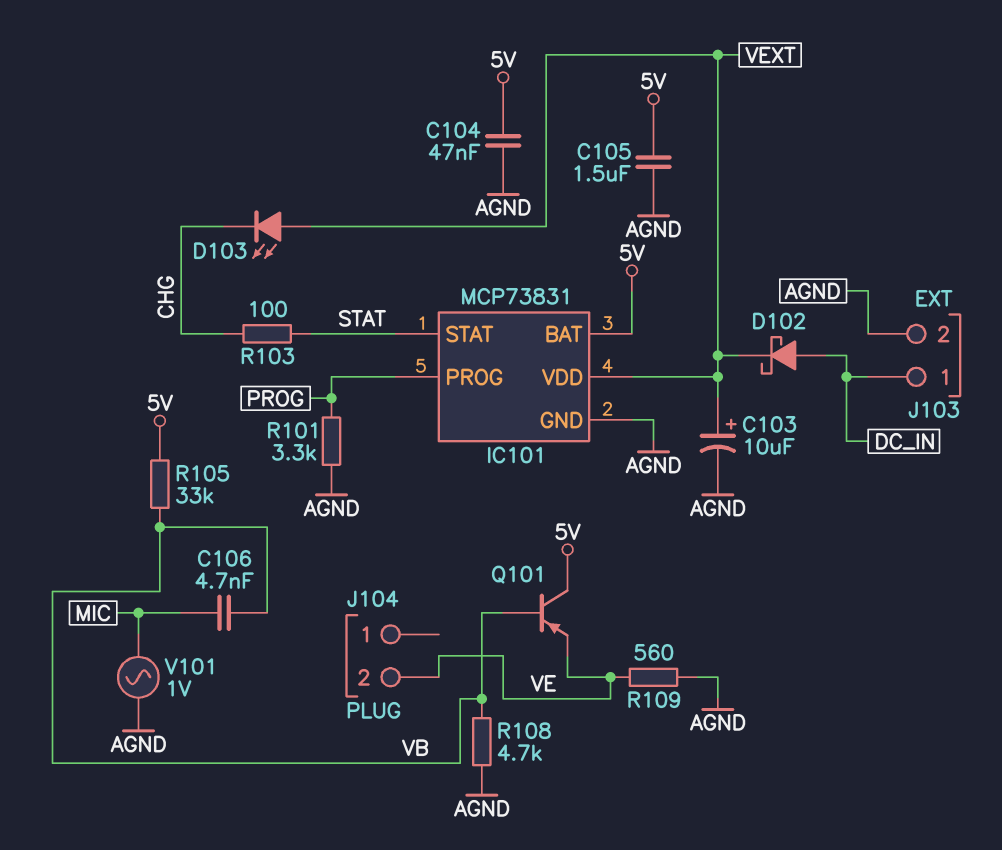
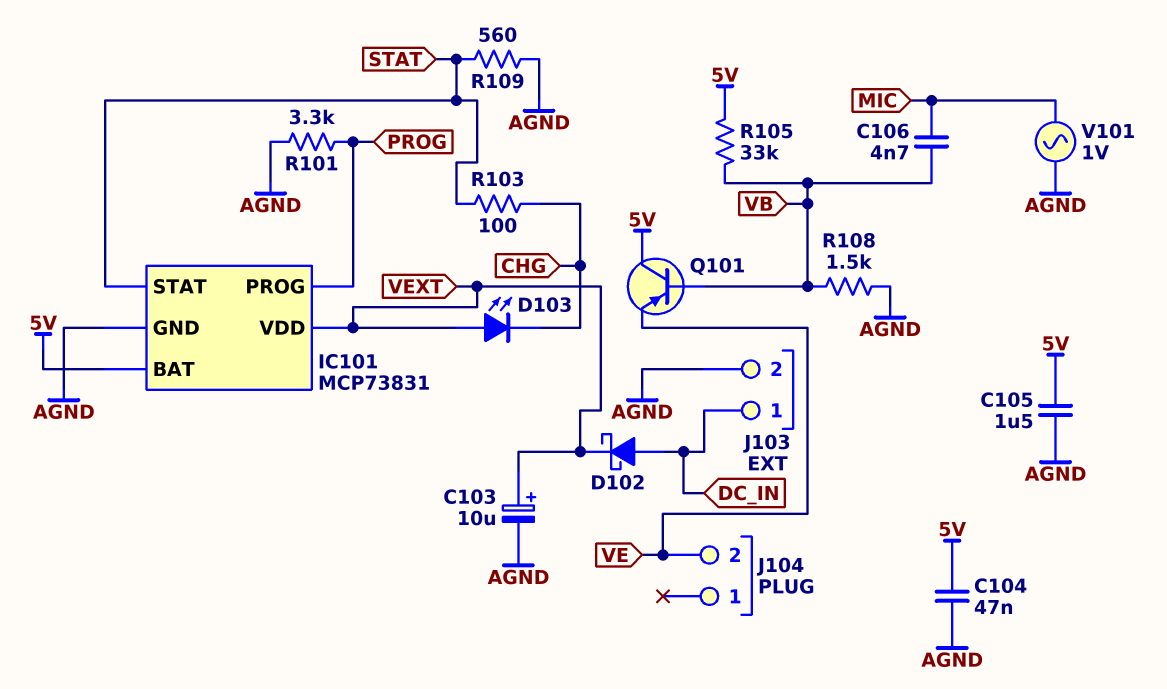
R108: 4.7k (AGND, VB) -> 1.5k (AGND, VB)
R109: 560 (AGND, VE) -> 560 (AGND, STAT)

